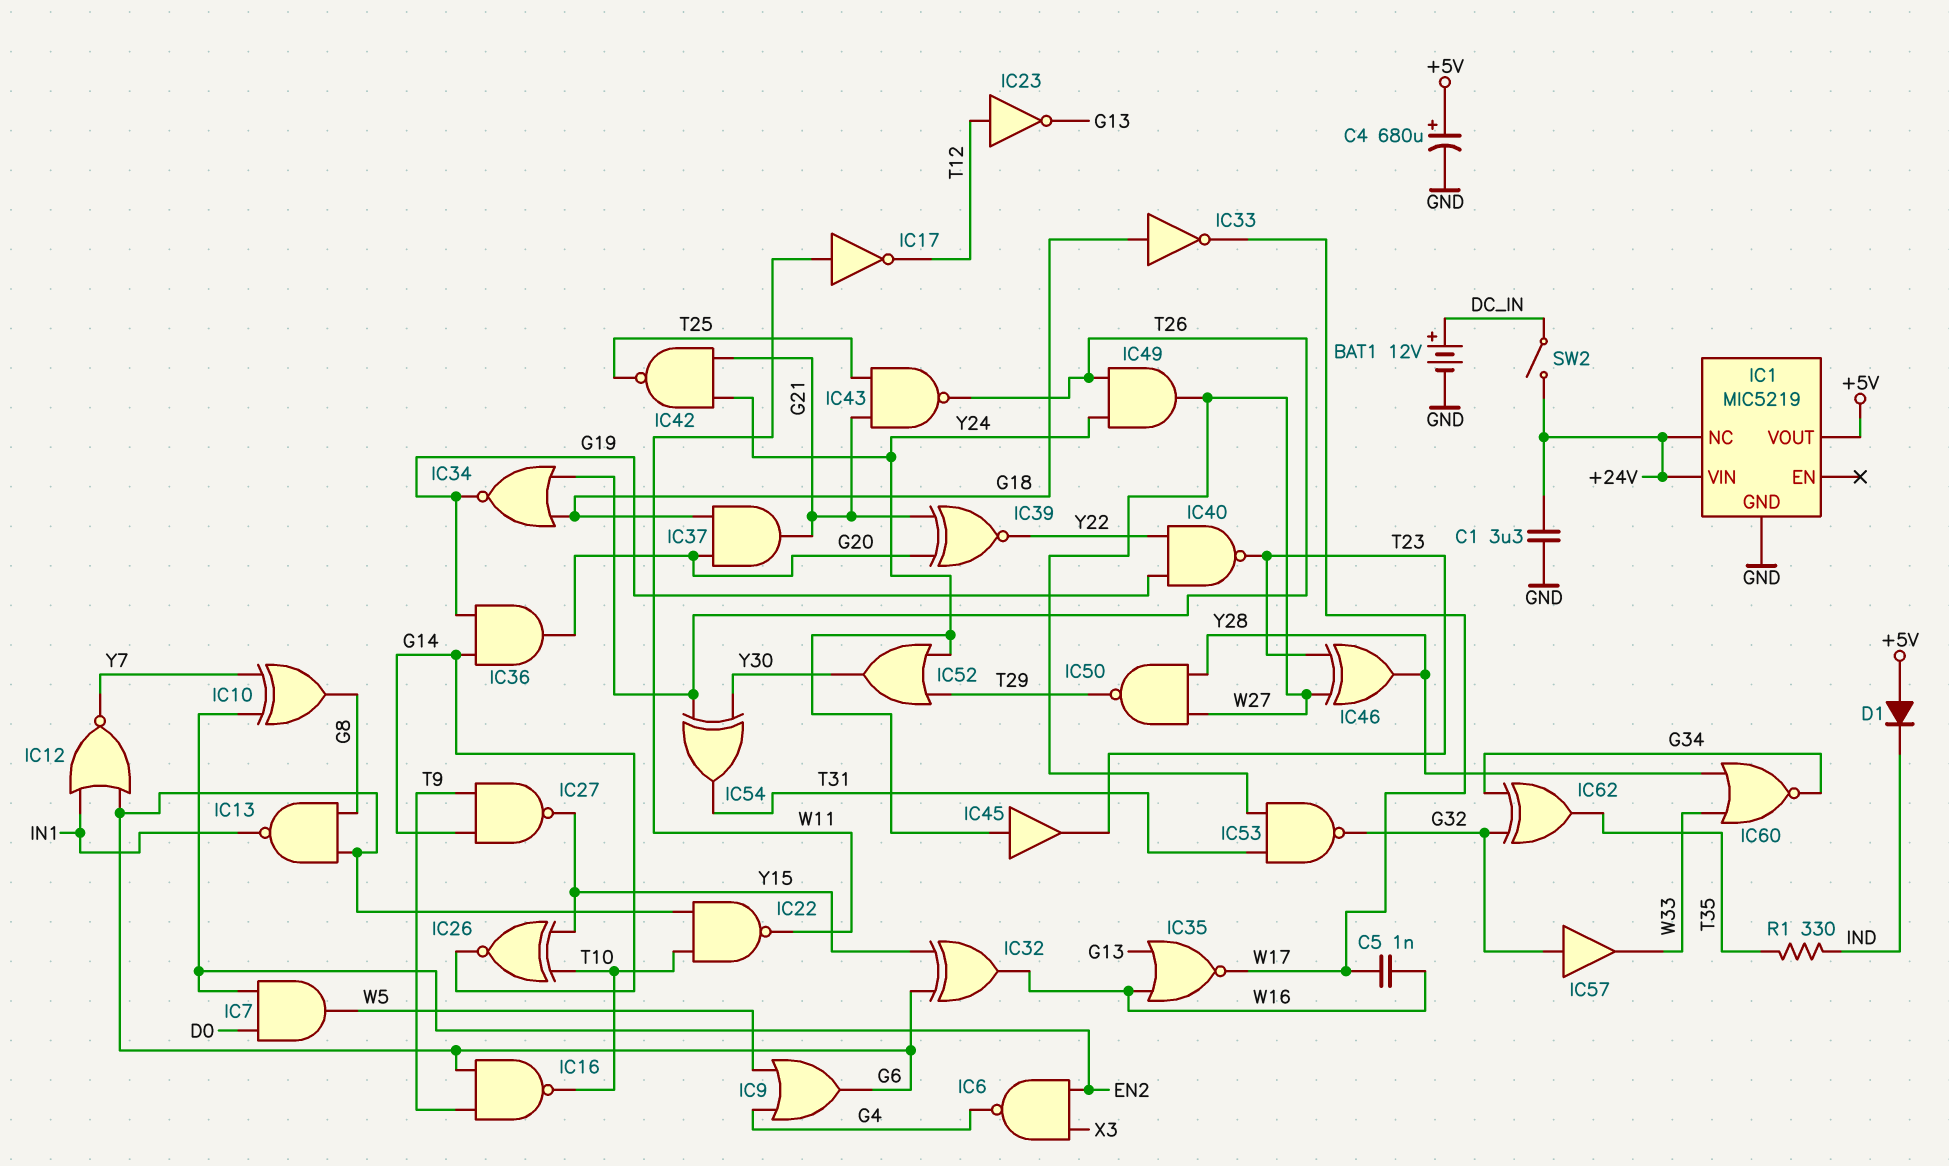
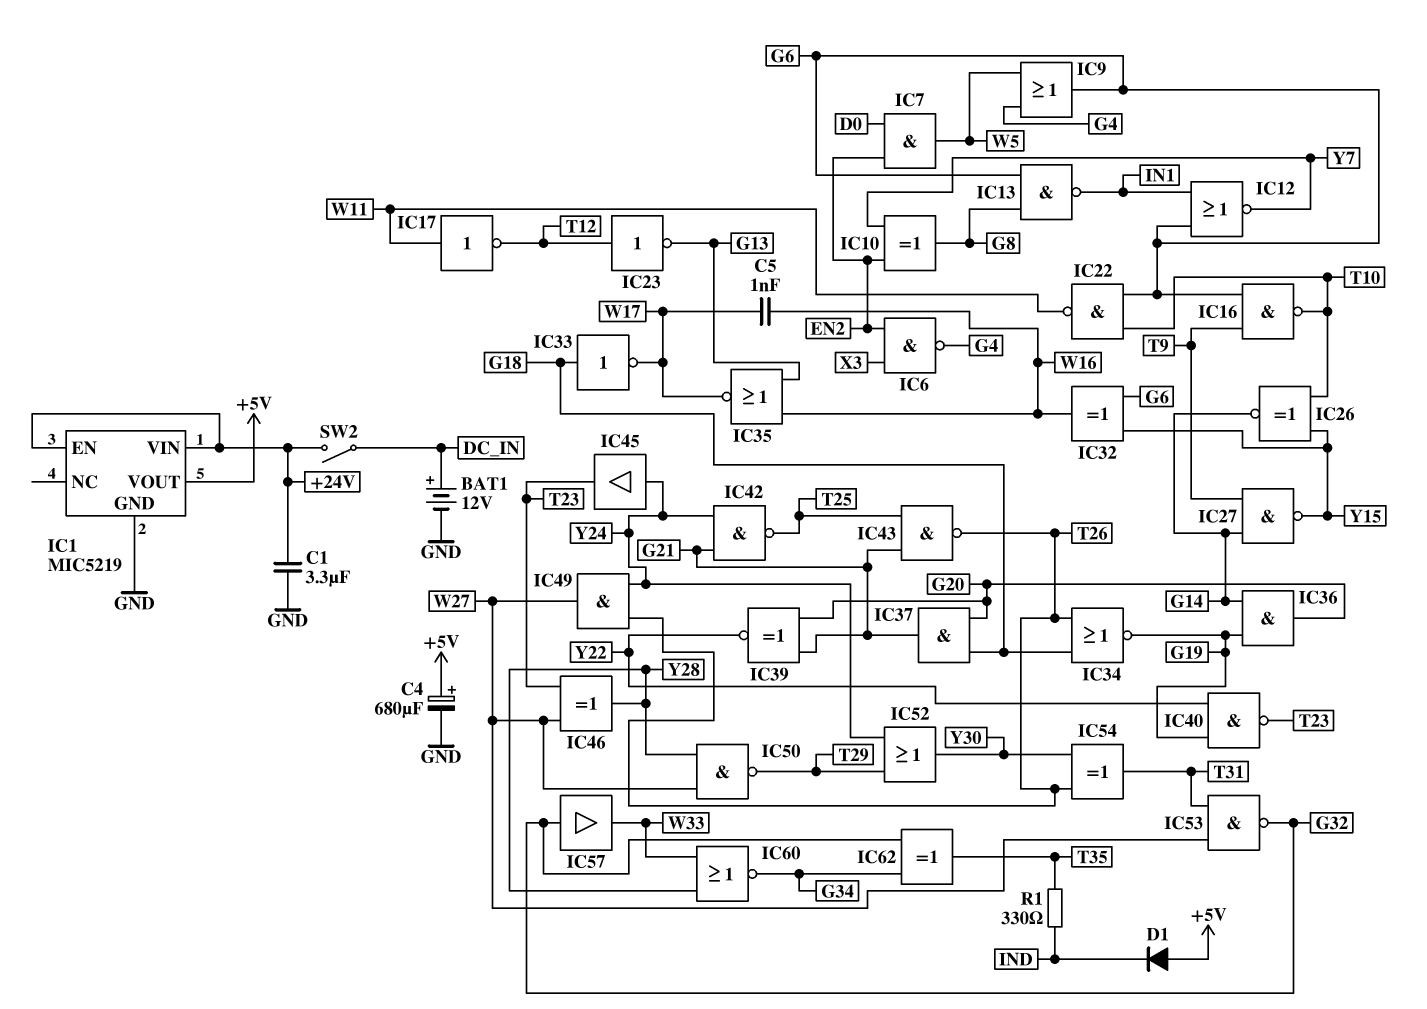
IC1 pin EN: none -> +24V
IC1 pin NC: +24V -> none

